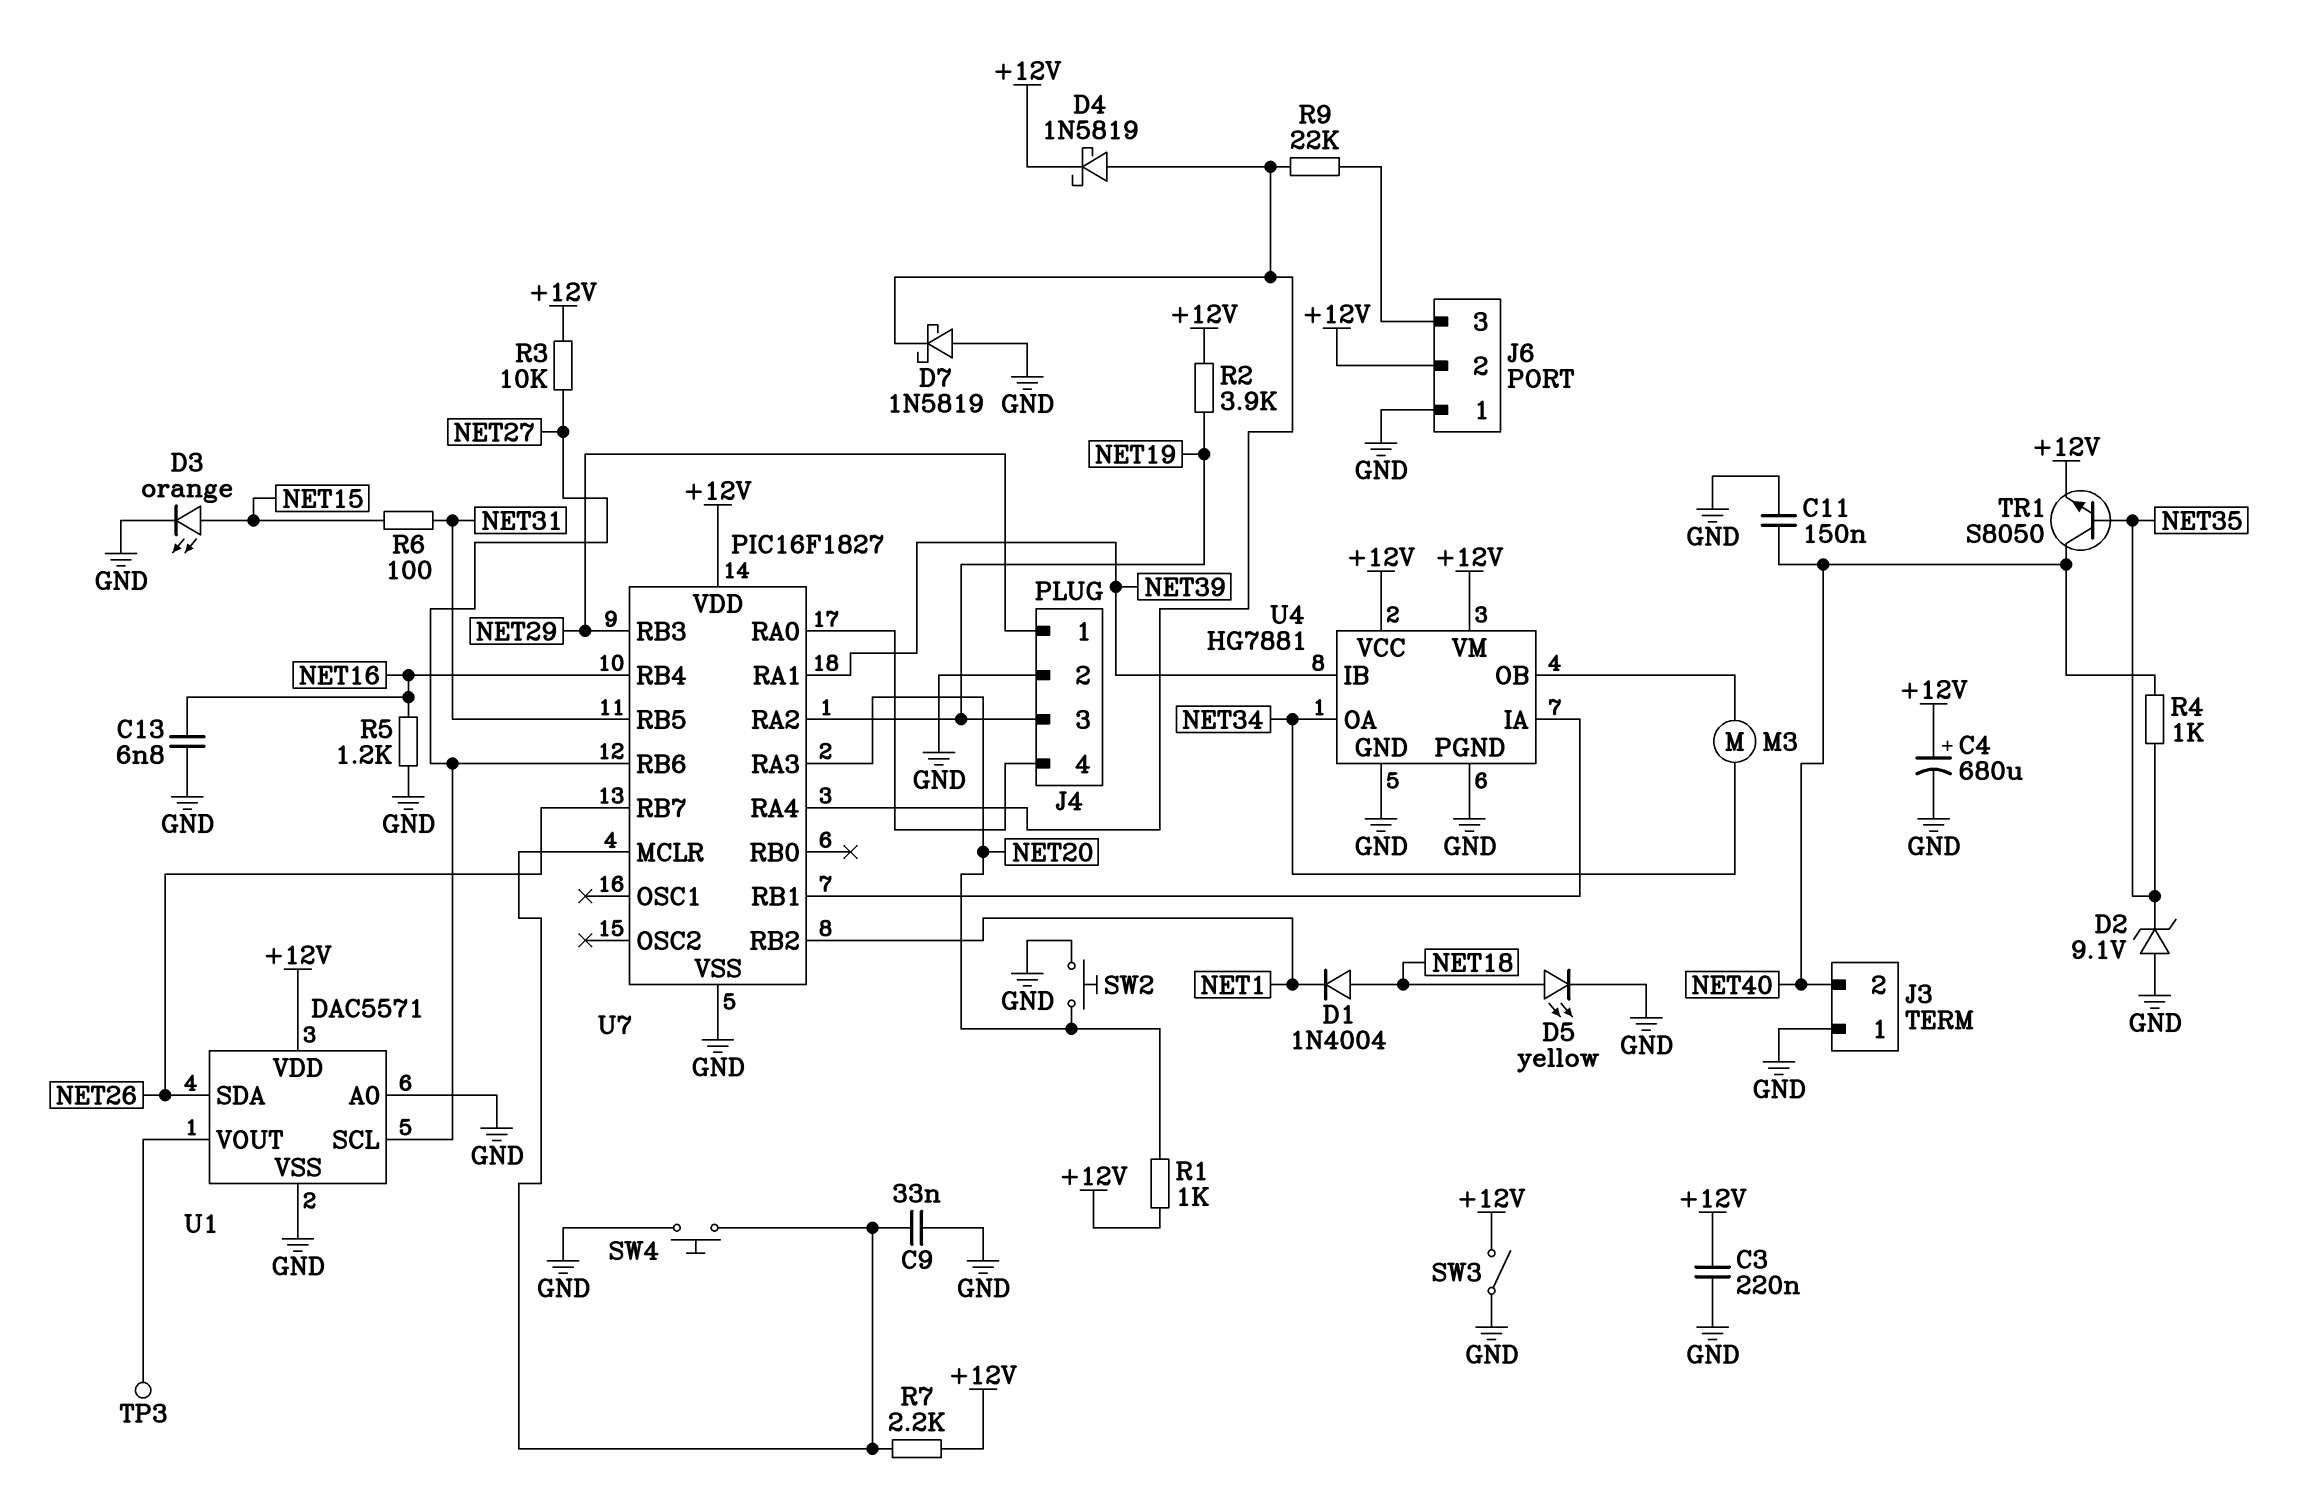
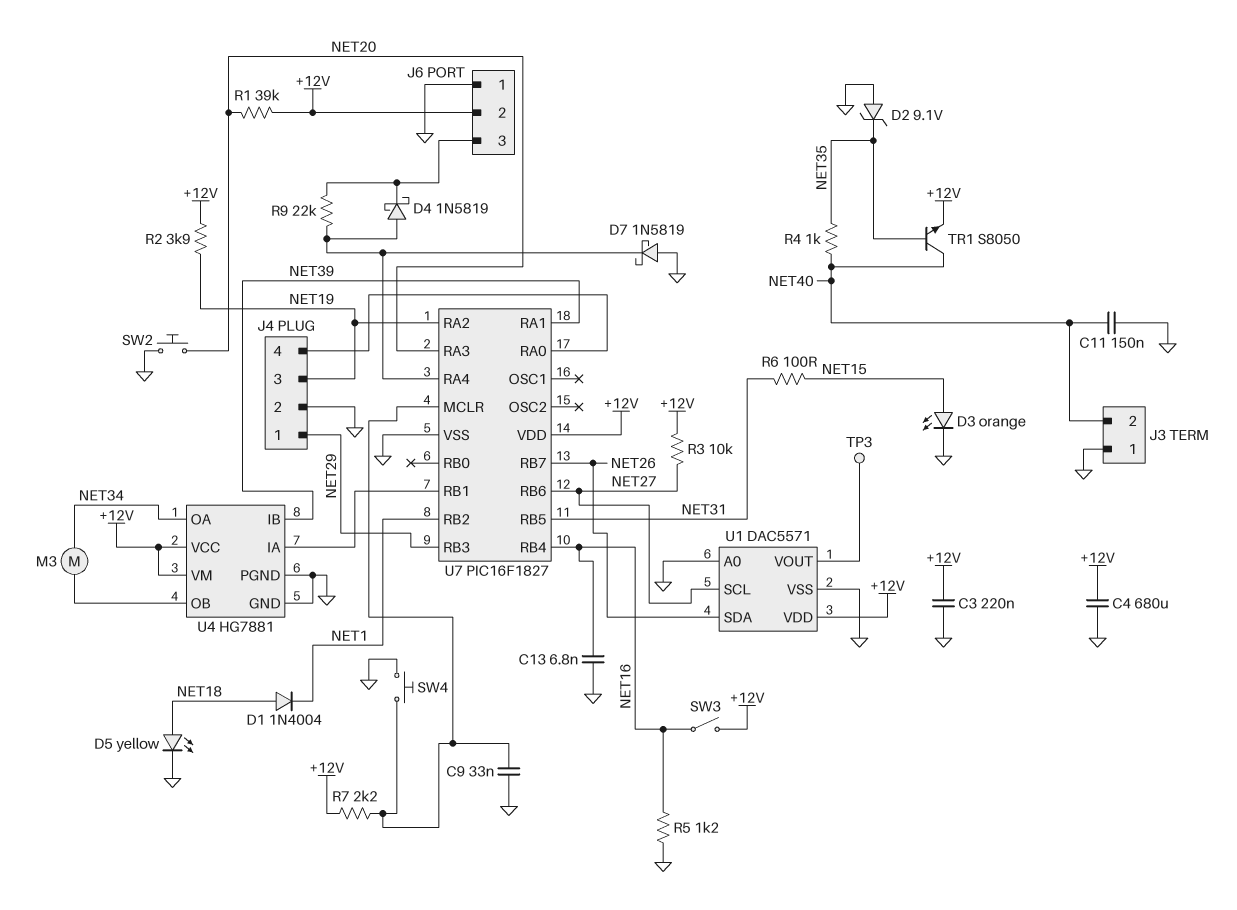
C4: 680uF (plus +12V, minus GND) -> 680uF (+12V, GND)
D4: schottky 1N5819 (A U7/RA4, K +12V) -> schottky 1N5819 (A U7/RA4, K J6/3)
R1: 1k (+12V, NET20) -> 39k (+12V, NET20)
SW3: switch (+12V, GND) -> switch (+12V, NET16)

